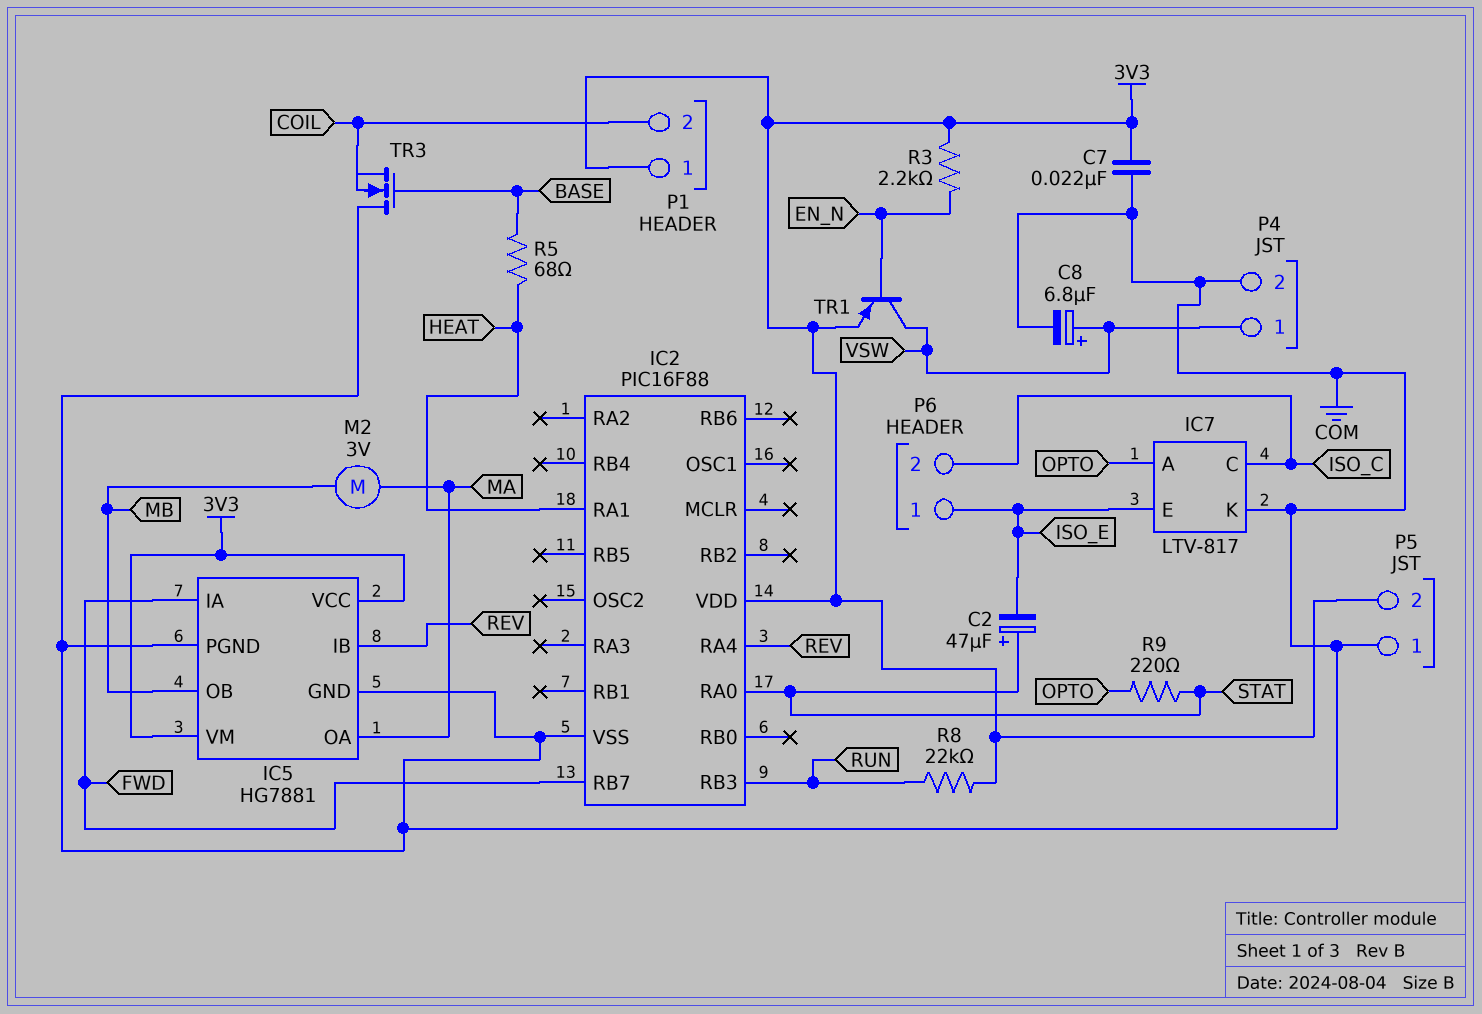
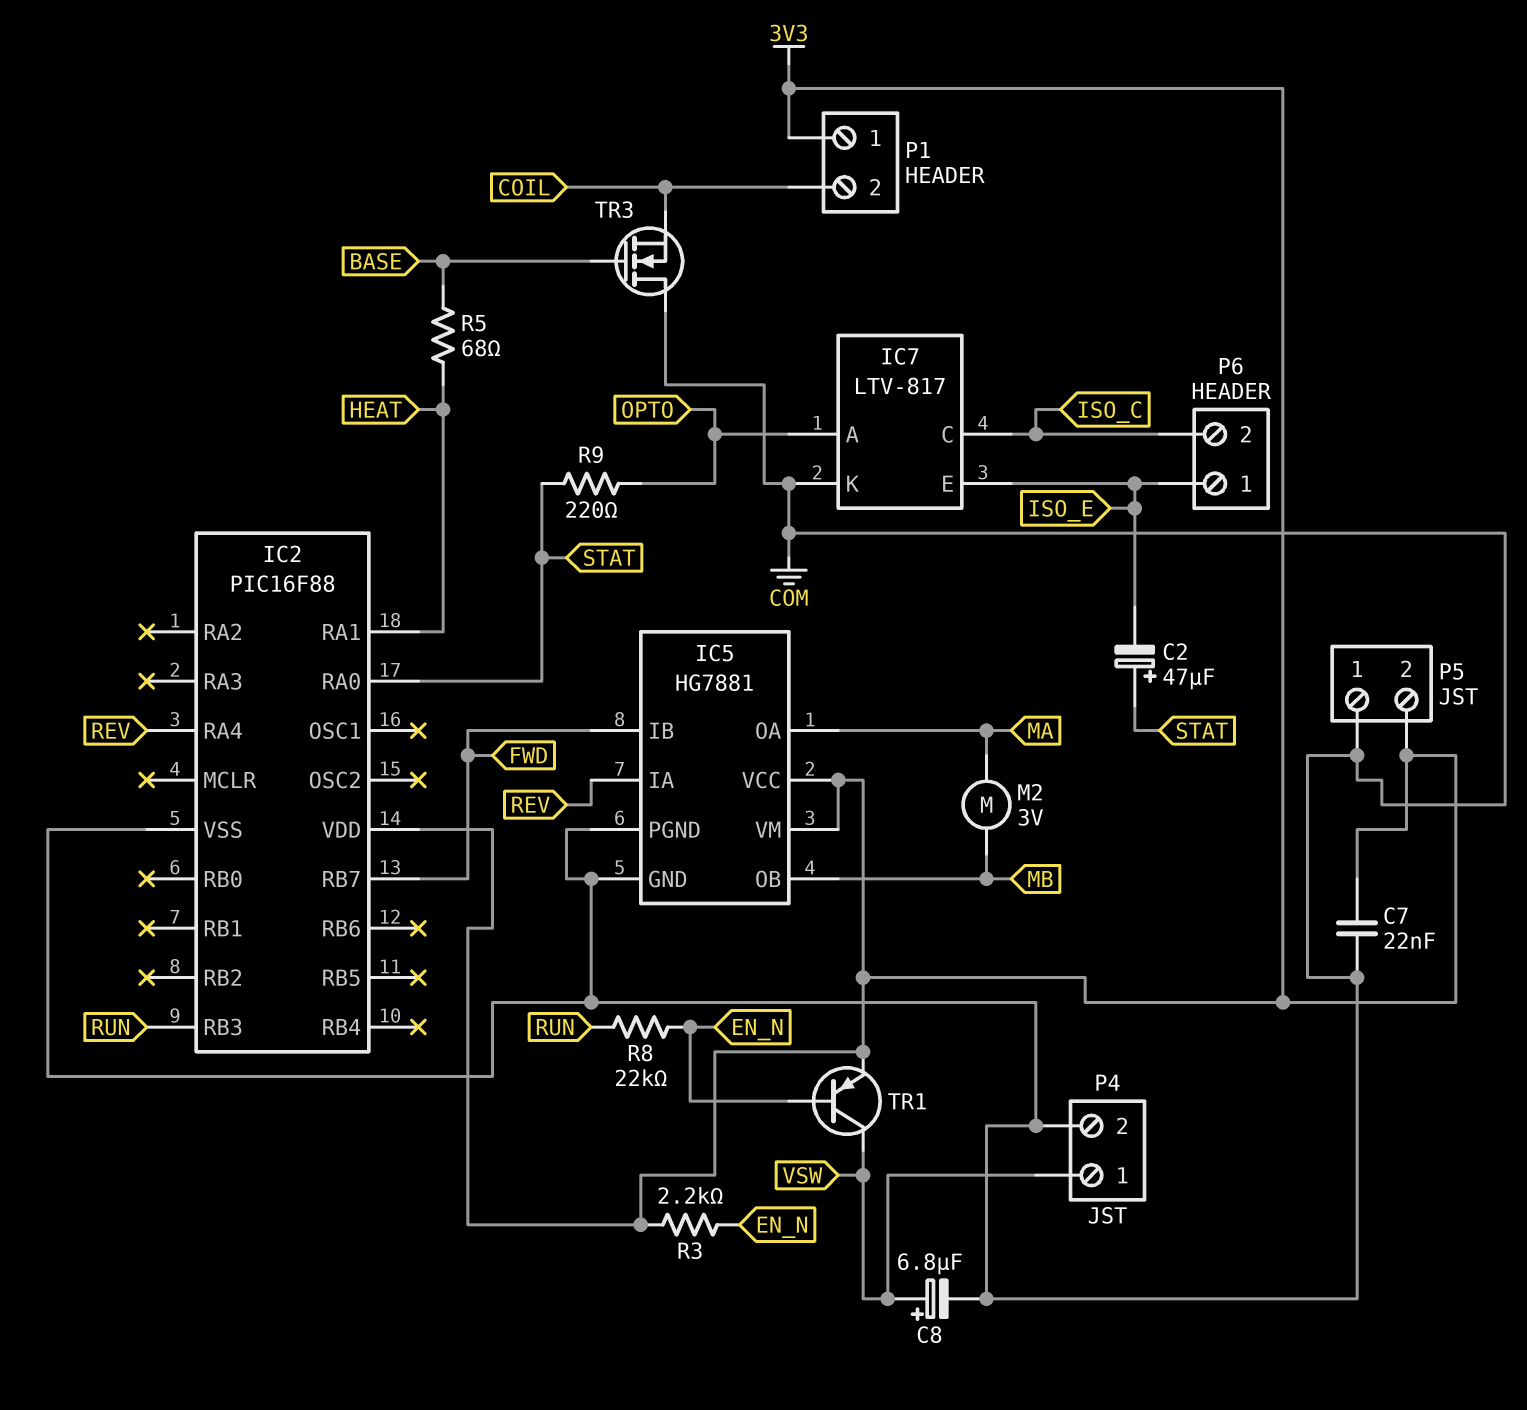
IC5 pin IA: FWD -> REV
IC5 pin IB: REV -> FWD
R8: 22k (3V3, RUN) -> 22k (EN_N, RUN)

